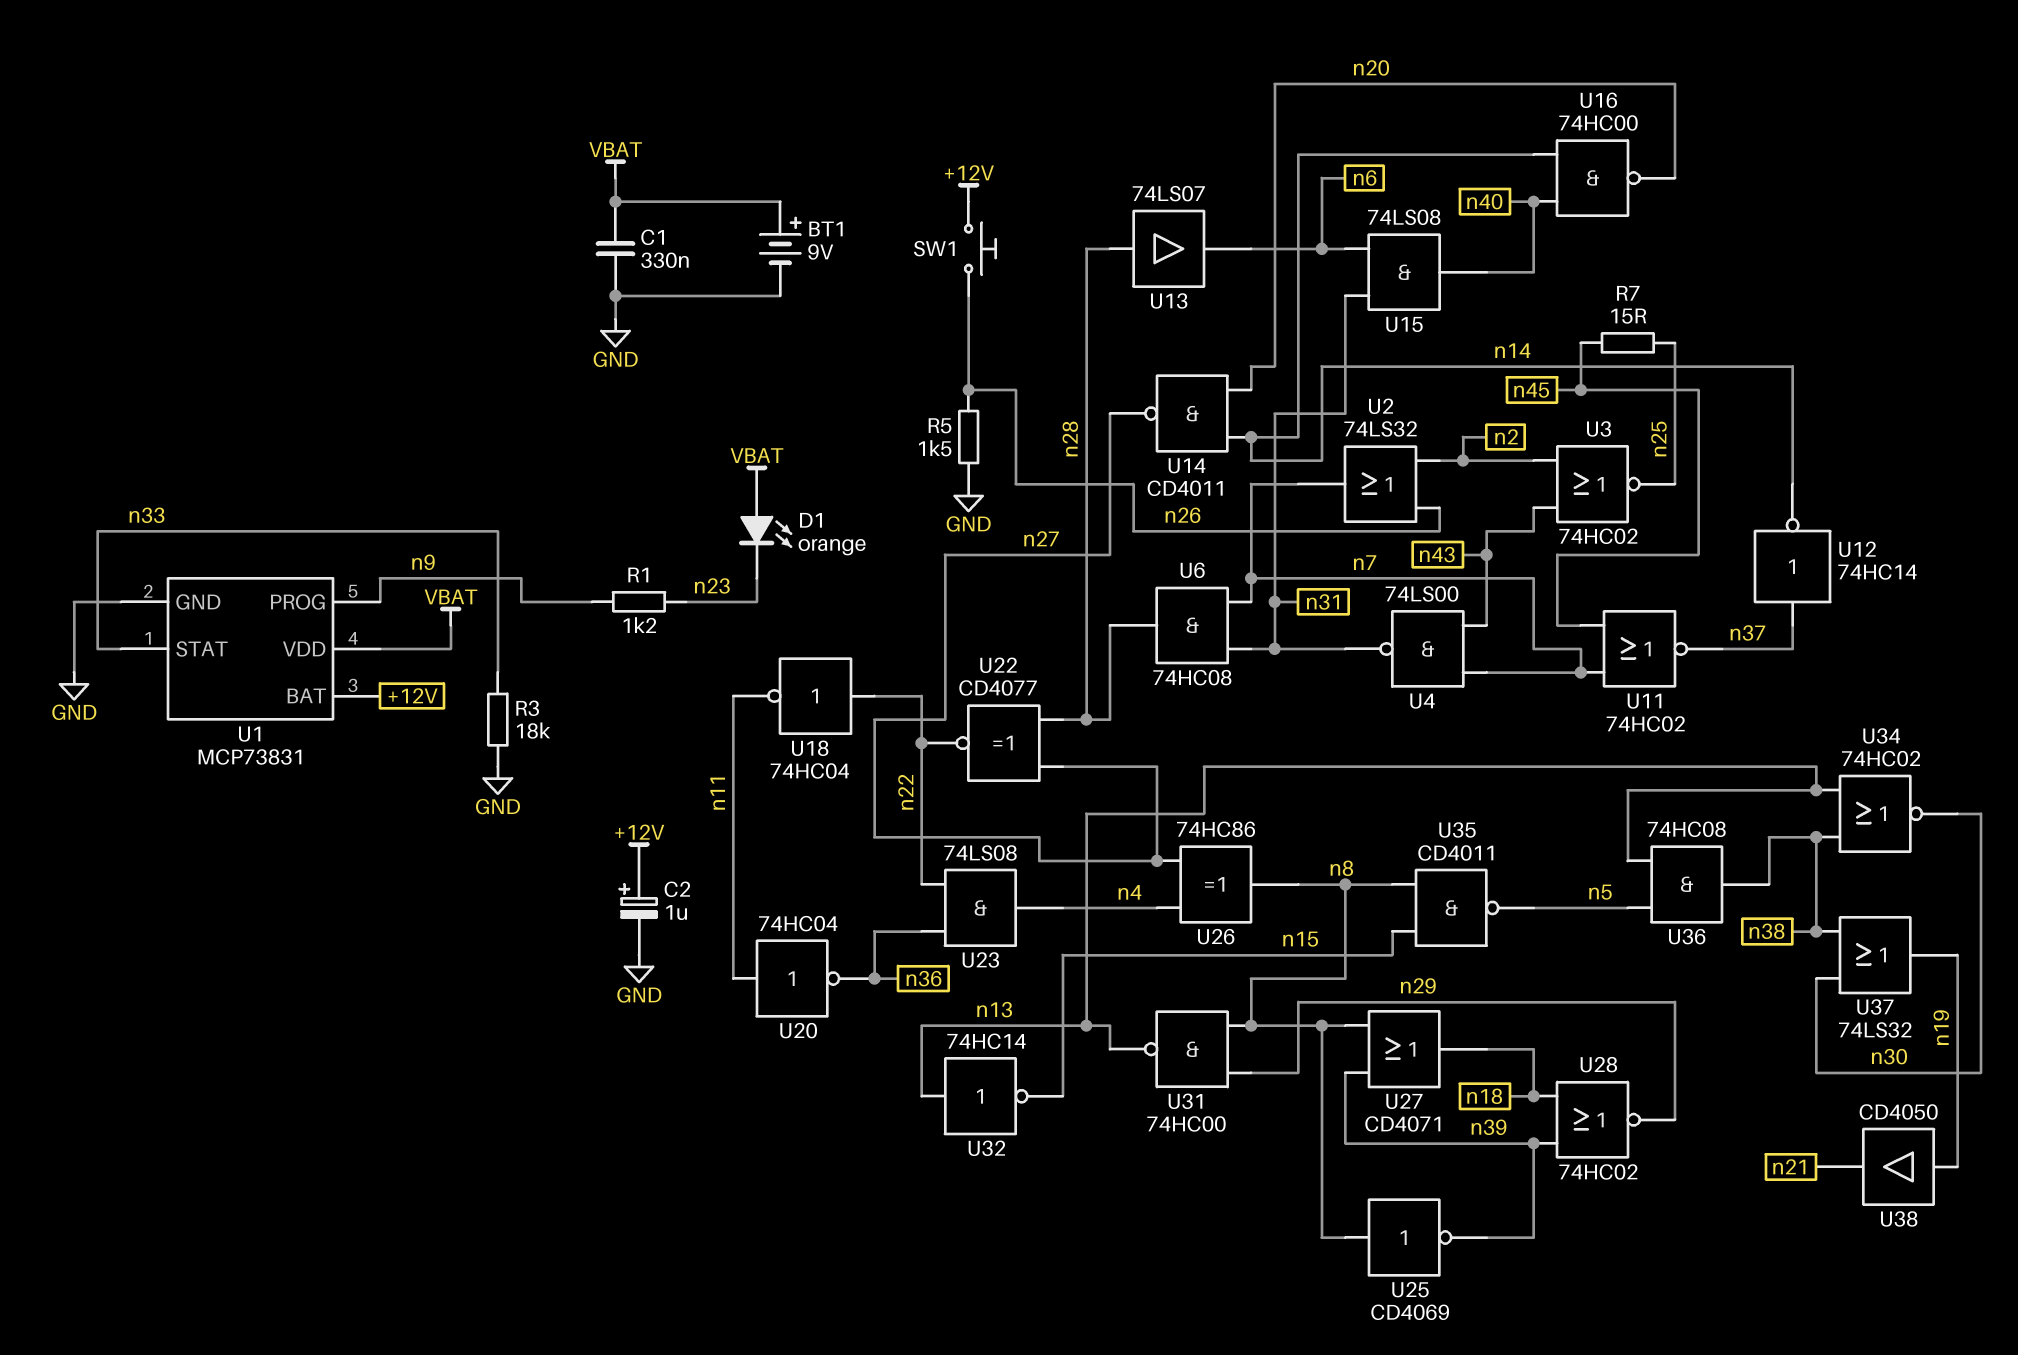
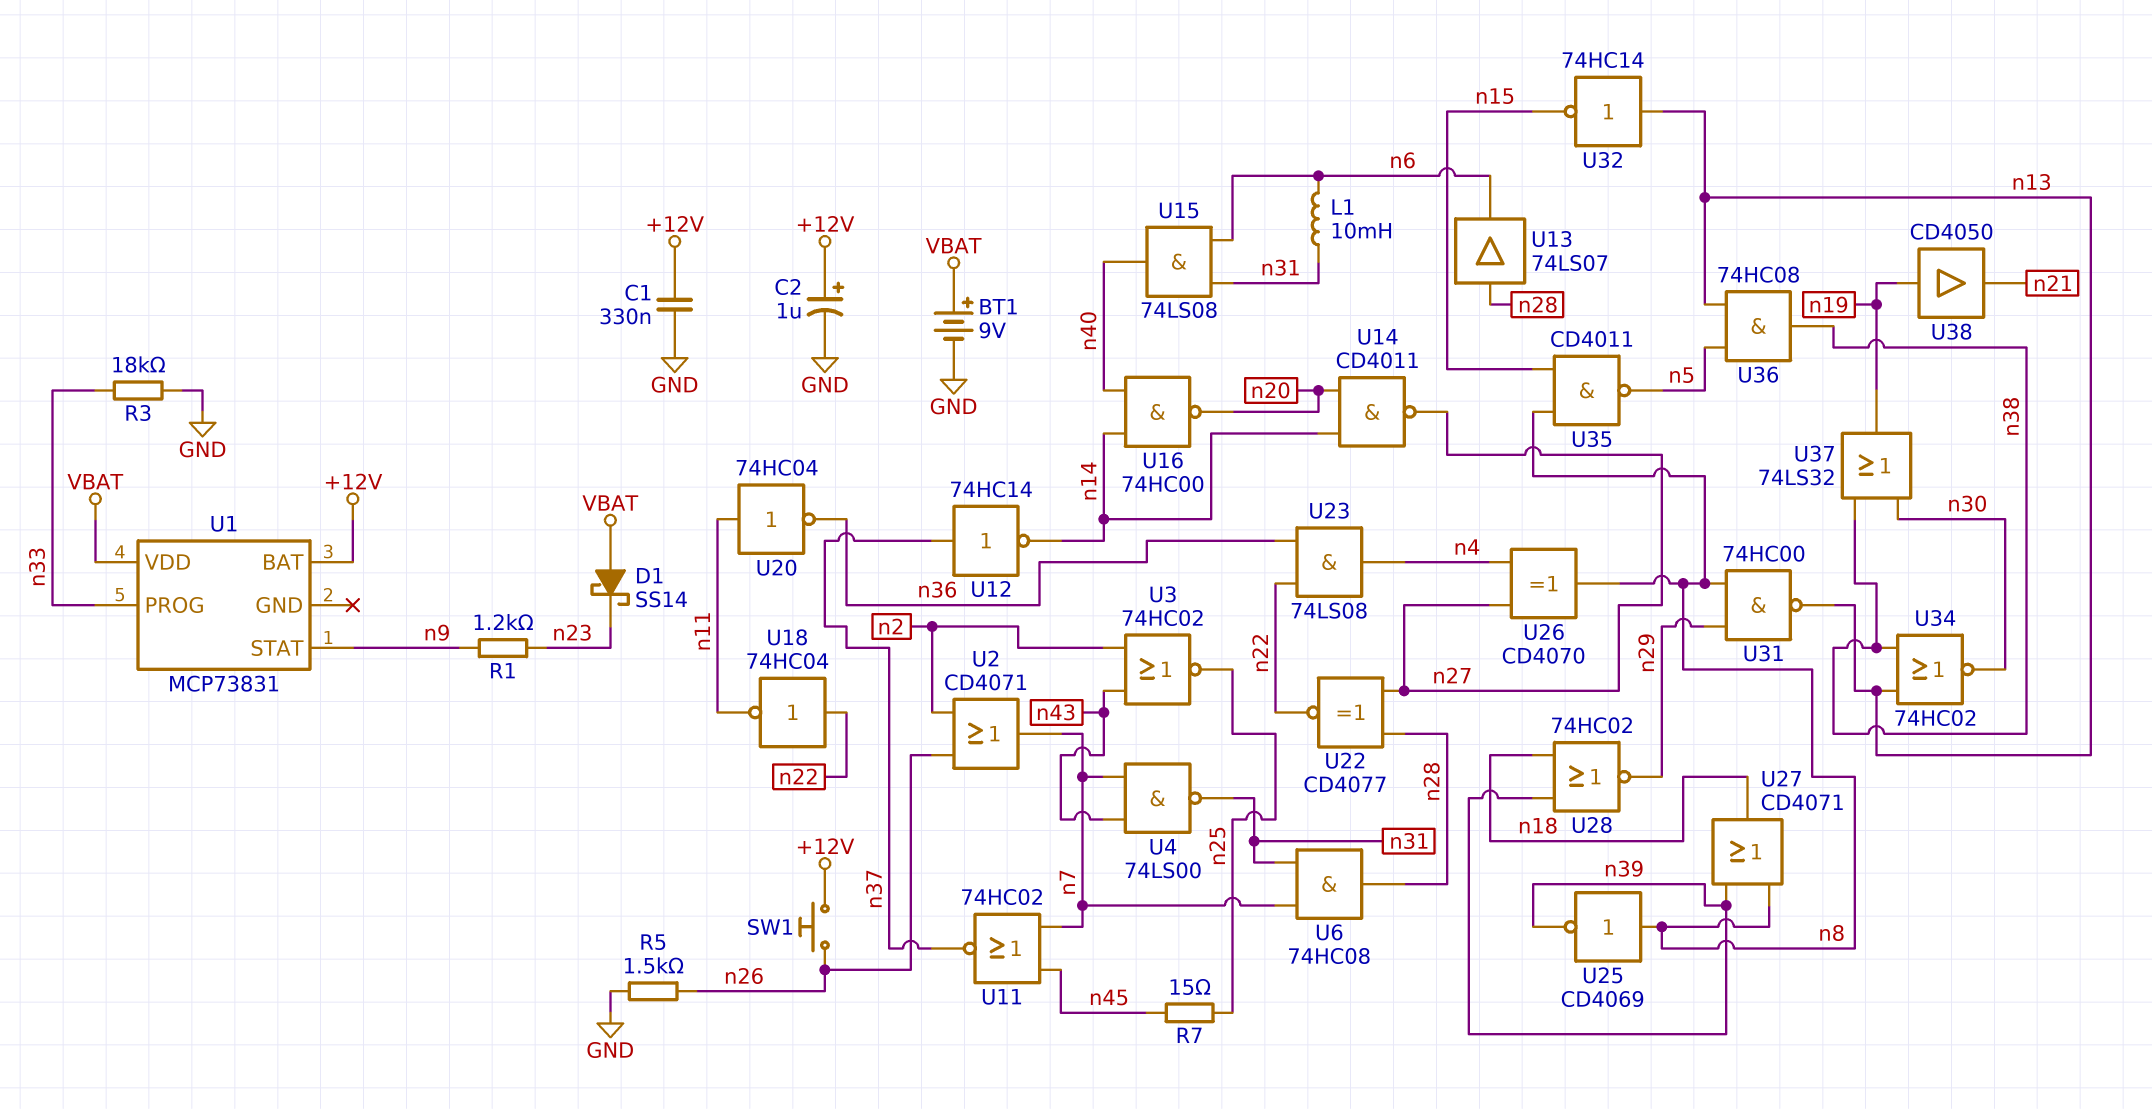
C1: 330nF (GND, VBAT) -> 330nF (+12V, GND)
D1: LED orange (A VBAT, K n23) -> schottky SS14 (A VBAT, K n23)
L1: none -> 10mH (n6, n31)
U1 pin GND: GND -> none
U1 pin PROG: n9 -> n33
U1 pin STAT: n33 -> n9
U2: OR 74LS32 (in n2, in n26, out n7) -> OR CD4071 (in n2, in n26, out n7)
U26: XOR 74HC86 (in n4, in n27, out n8) -> XOR CD4070 (in n4, in n27, out n8)

